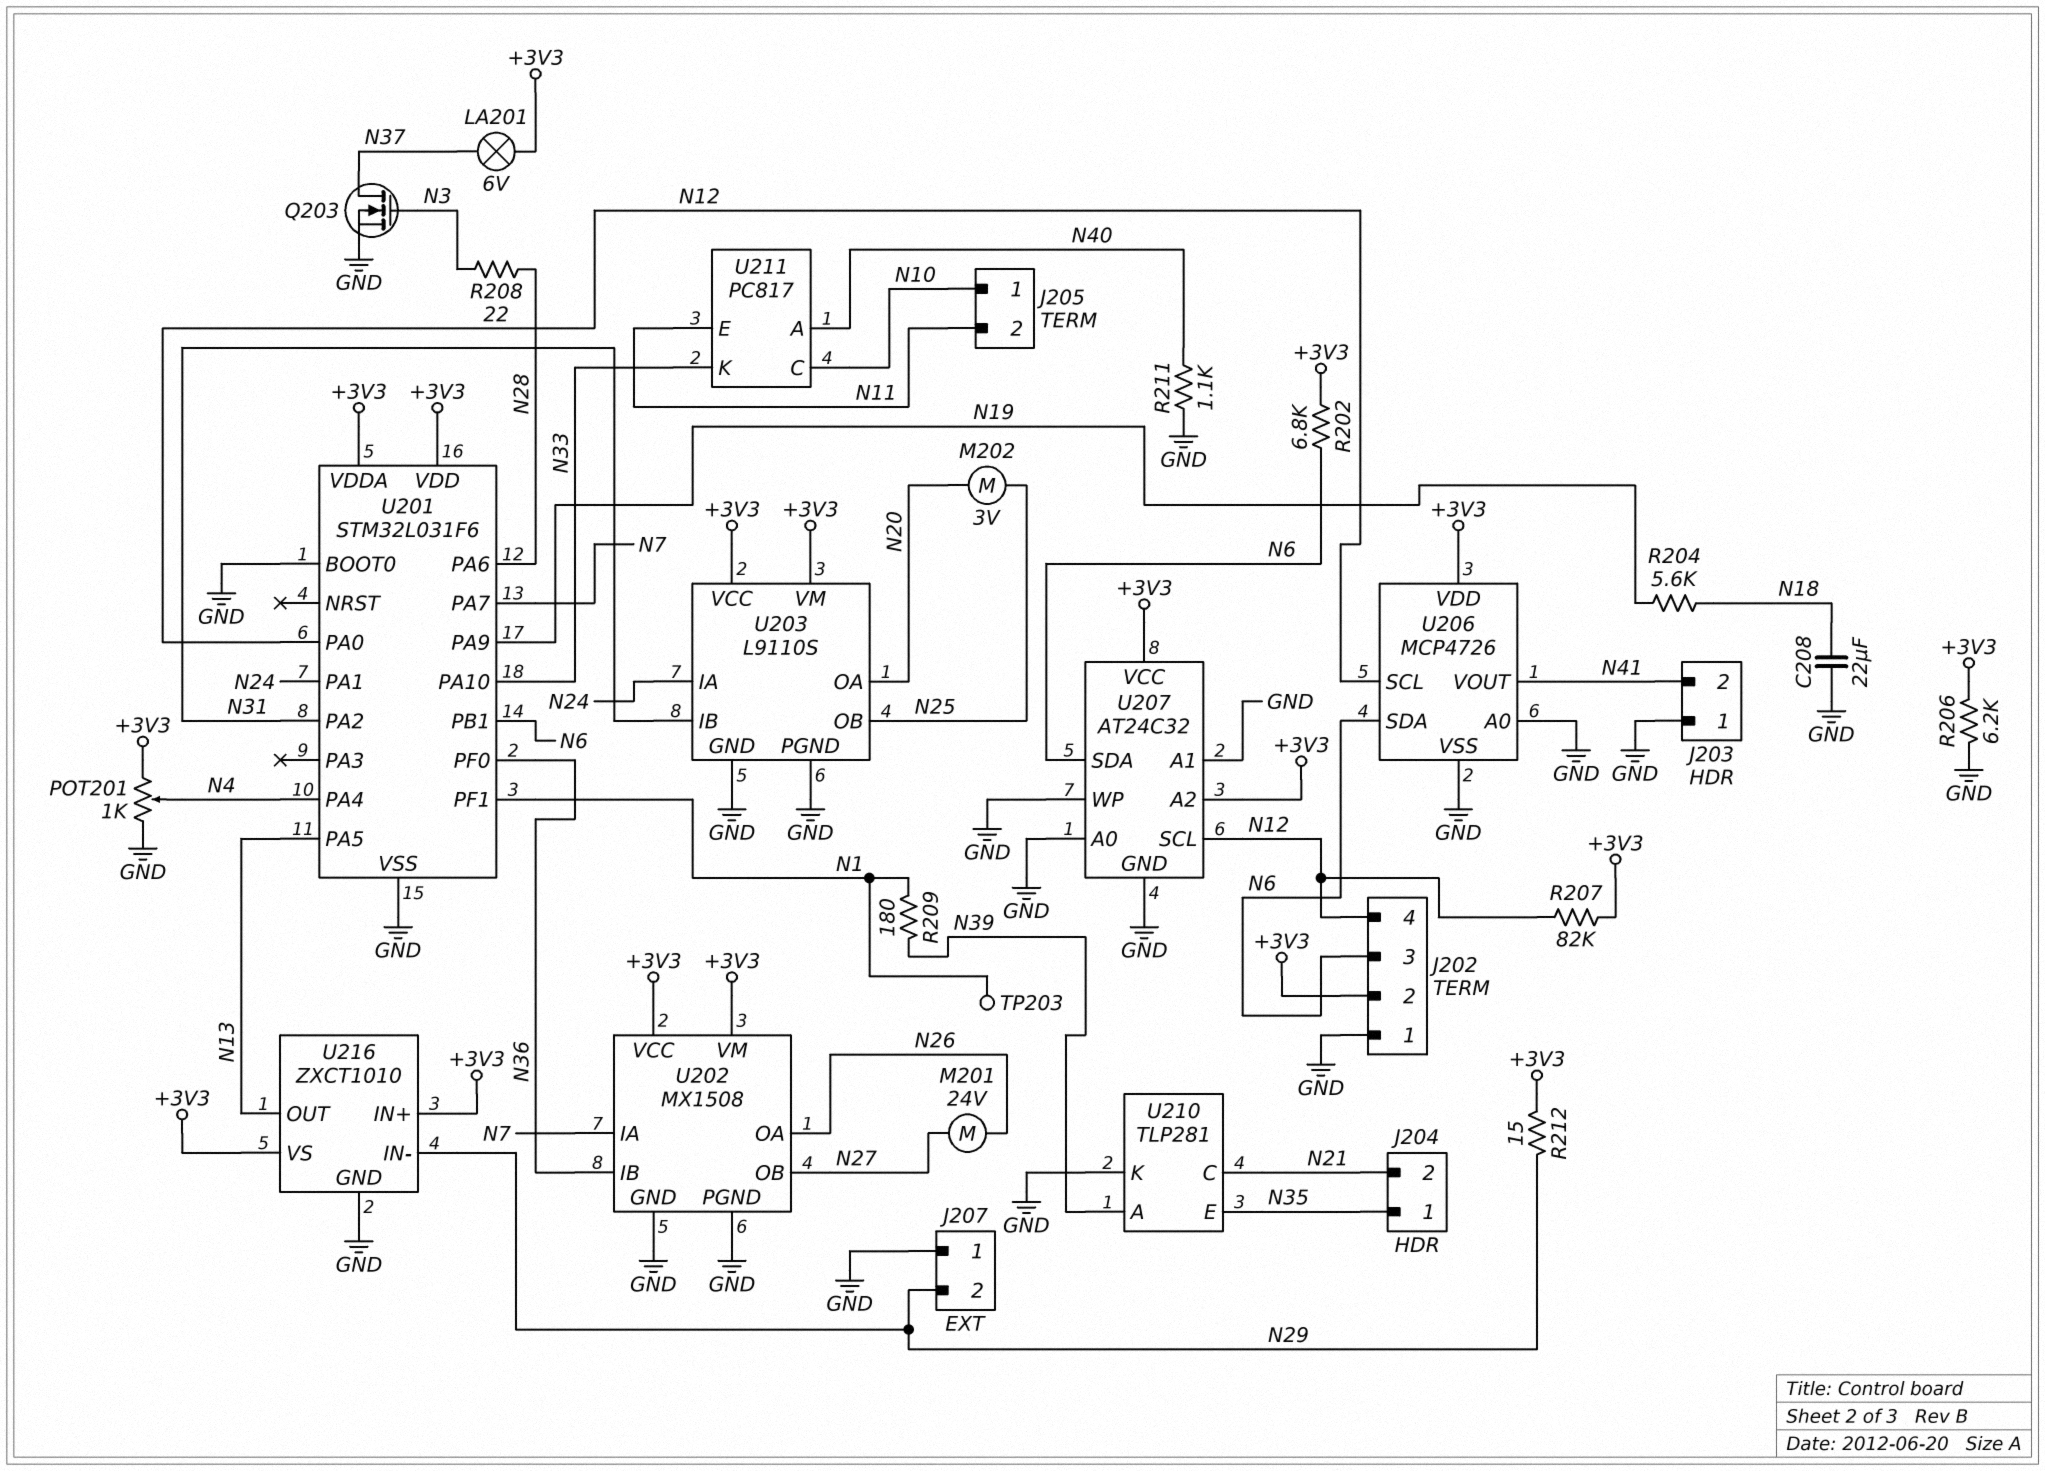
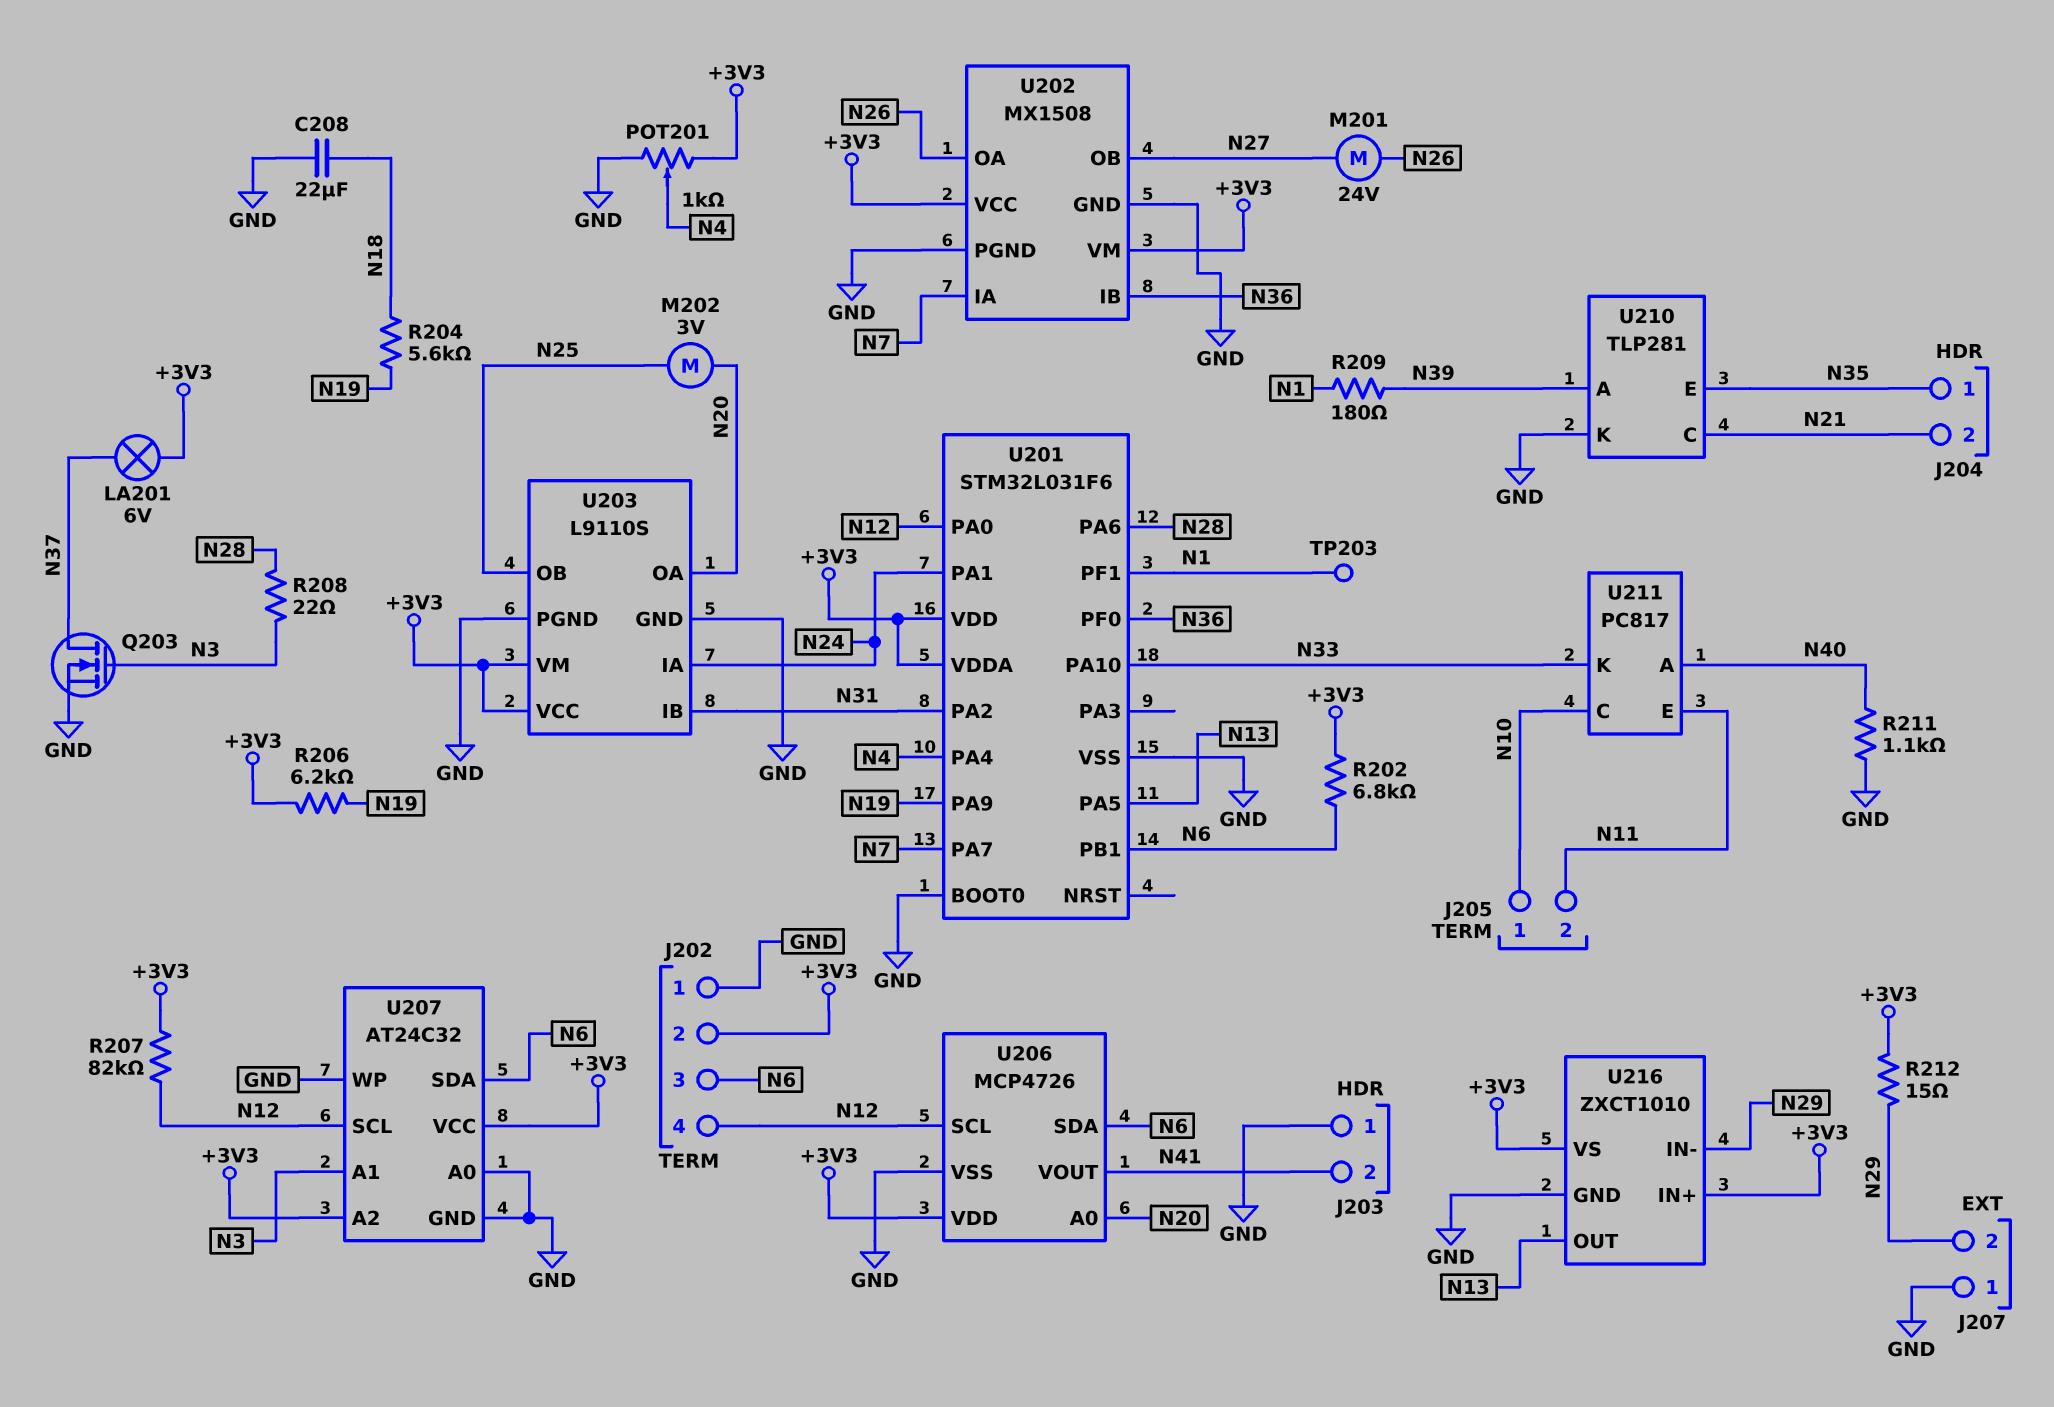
R206: 6.2k (+3V3, GND) -> 6.2k (+3V3, N19)
U206 pin A0: GND -> N20
U207 pin A1: GND -> N3

